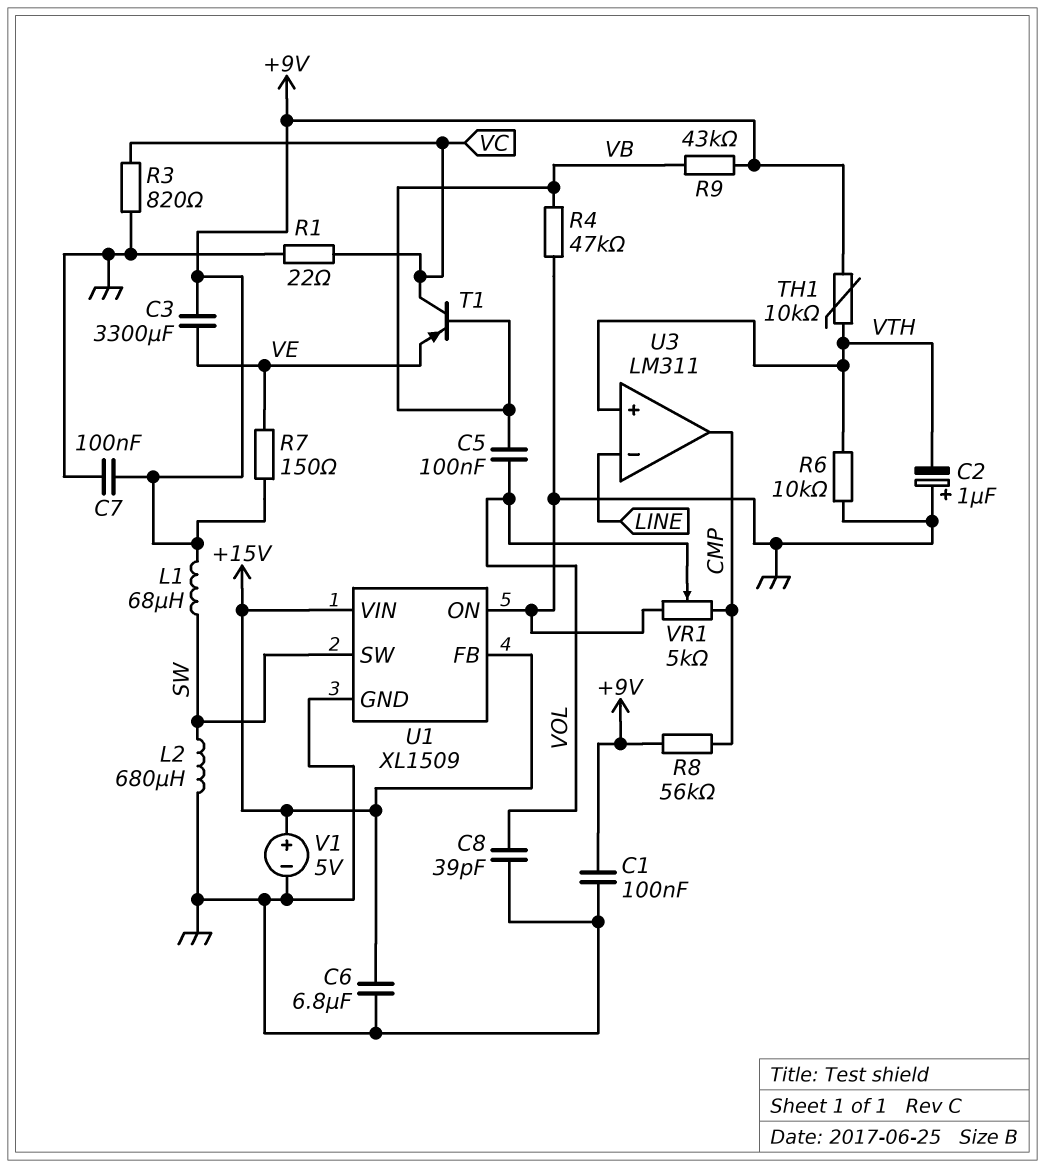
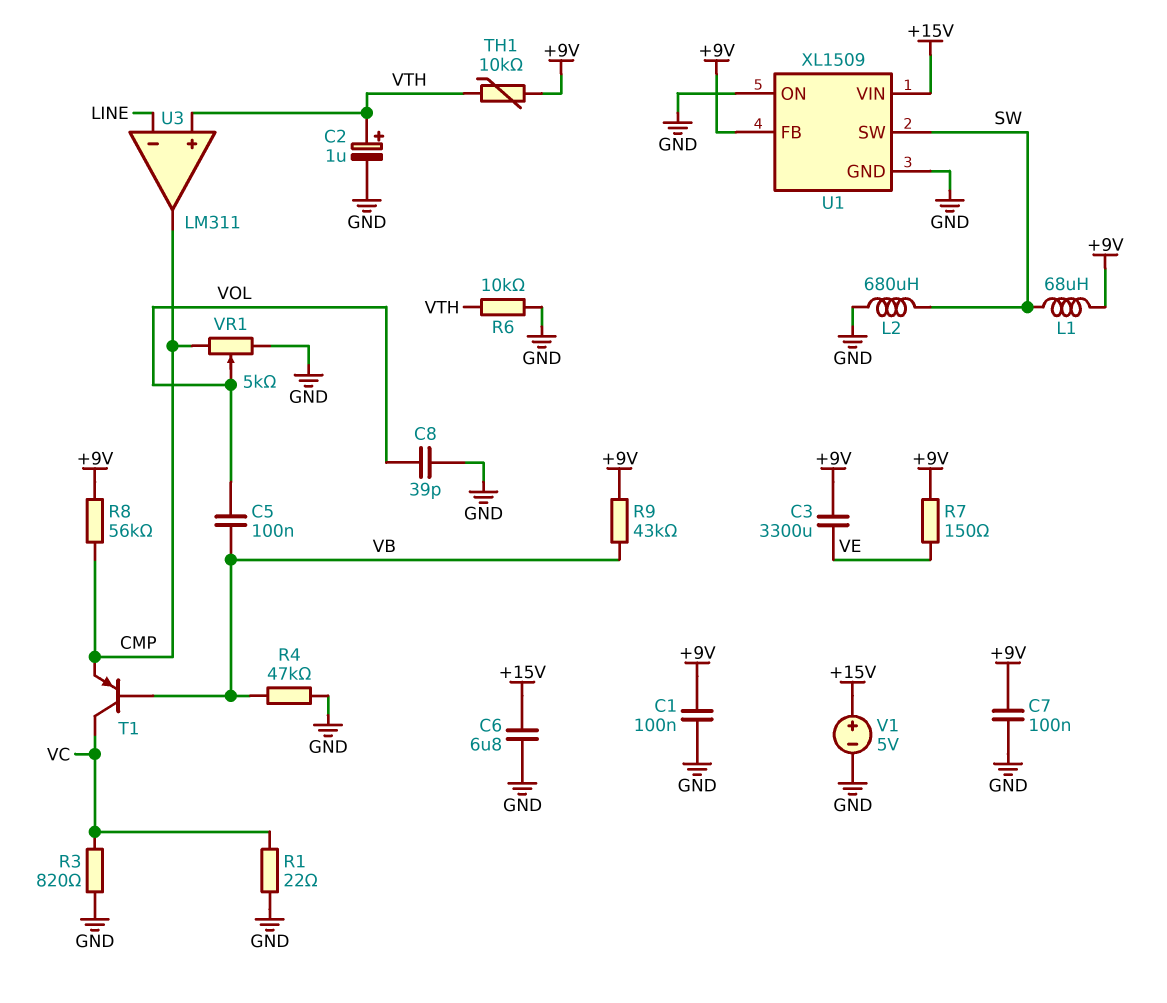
C2: 1uF (plus GND, minus VTH) -> 1uF (plus VTH, minus GND)
T1: PNP (B VB, C VC, E VE) -> PNP (B VB, C VC, E CMP)
U1 pin FB: +15V -> +9V

